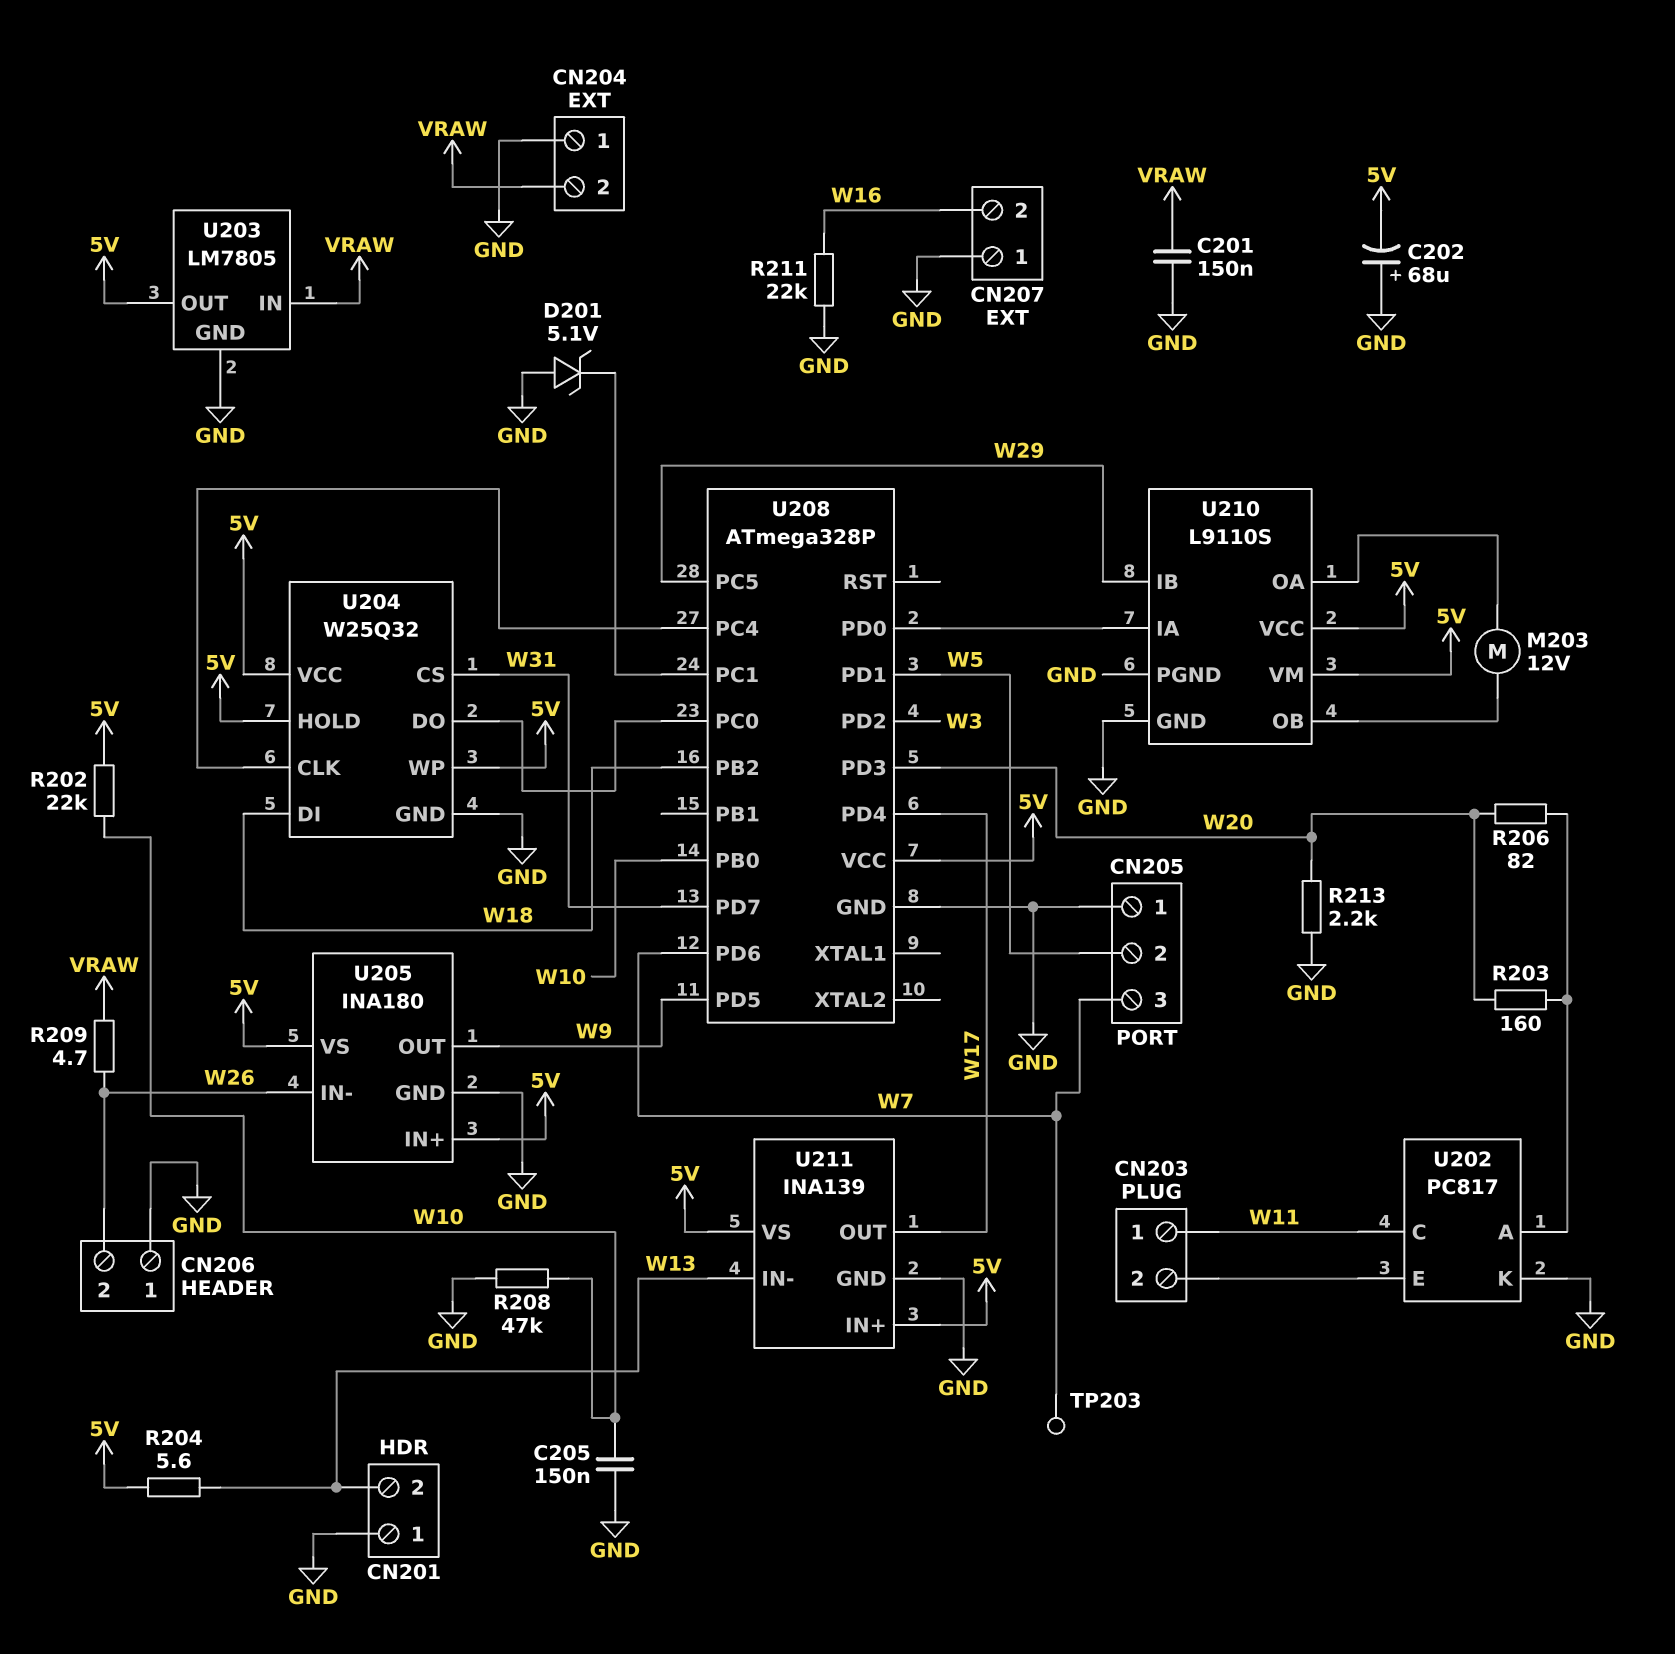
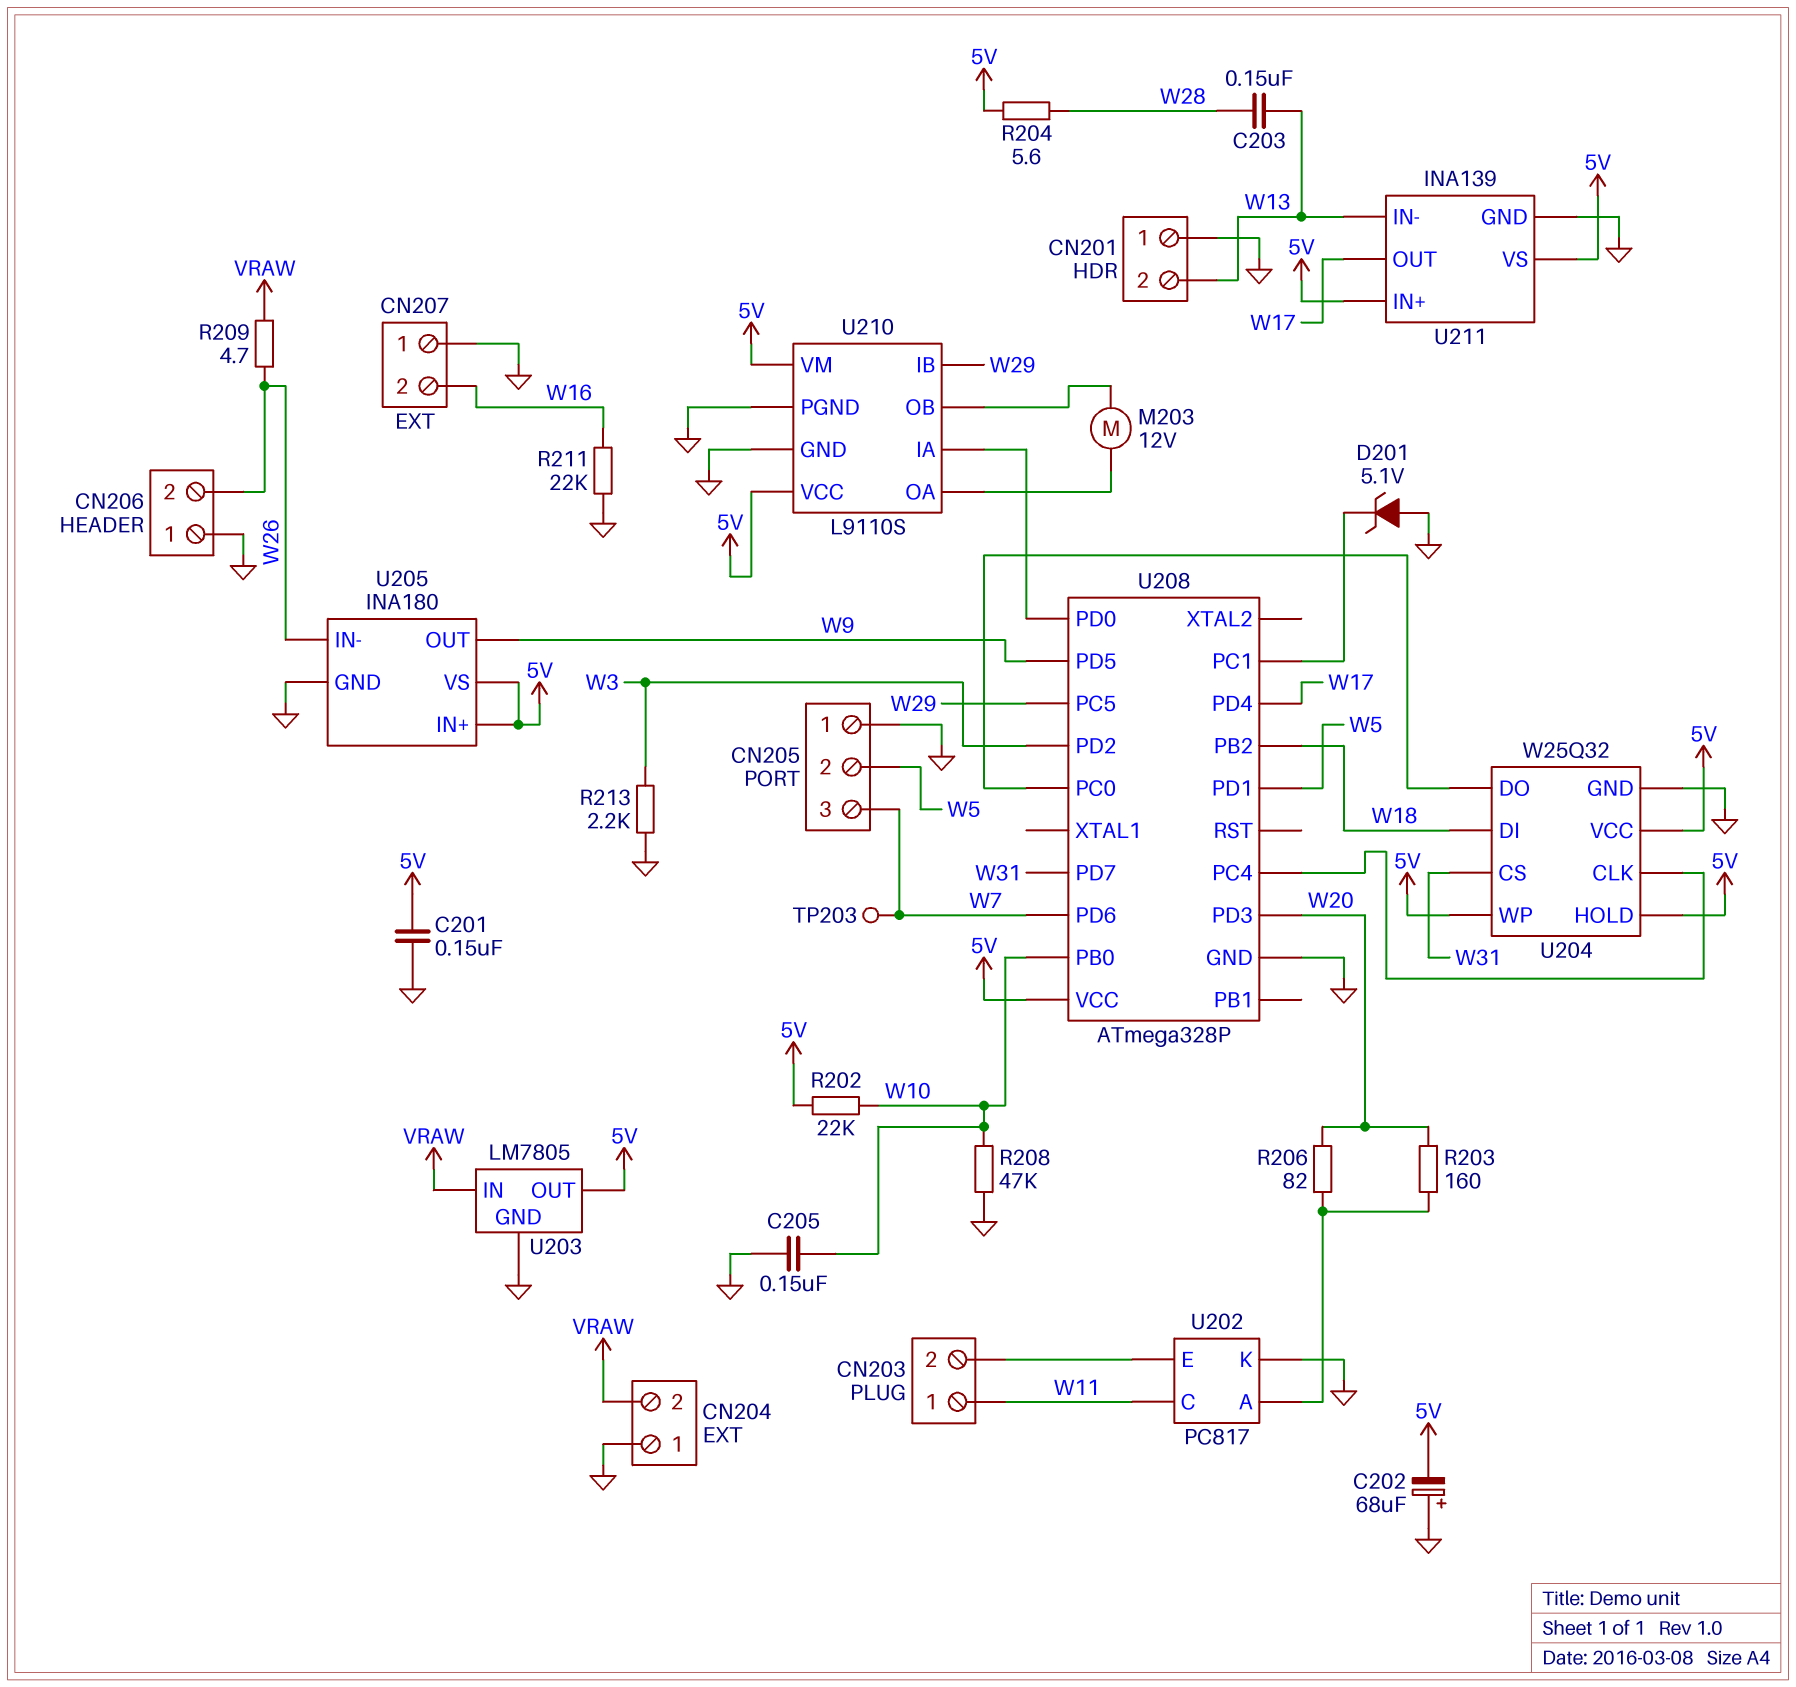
C201: 150nF (GND, VRAW) -> 150nF (5V, GND)
C203: none -> 150nF (W13, W28)
R204: 5.6 (5V, W13) -> 5.6 (5V, W28)
R213: 2.2k (GND, W20) -> 2.2k (GND, W3)

